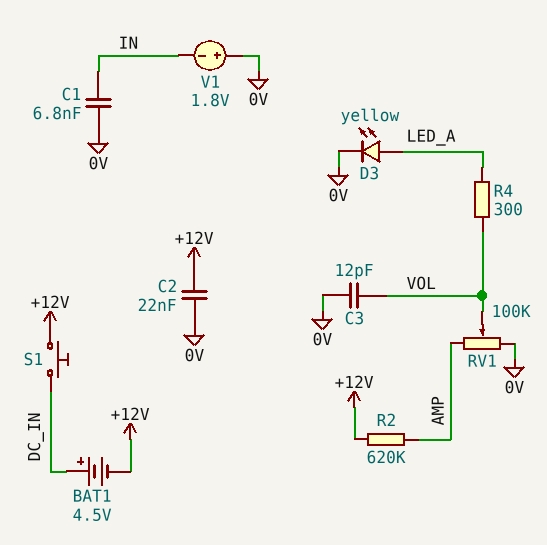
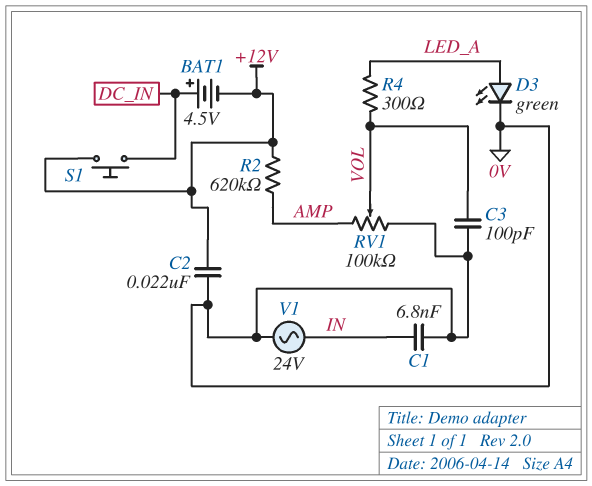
C3: 12pF (0V, VOL) -> 100pF (0V, VOL)
D3: LED yellow (A LED_A, K 0V) -> LED green (A LED_A, K 0V)
V1: 1.8V (plus 0V, minus IN) -> AC 24V (0V, IN)

